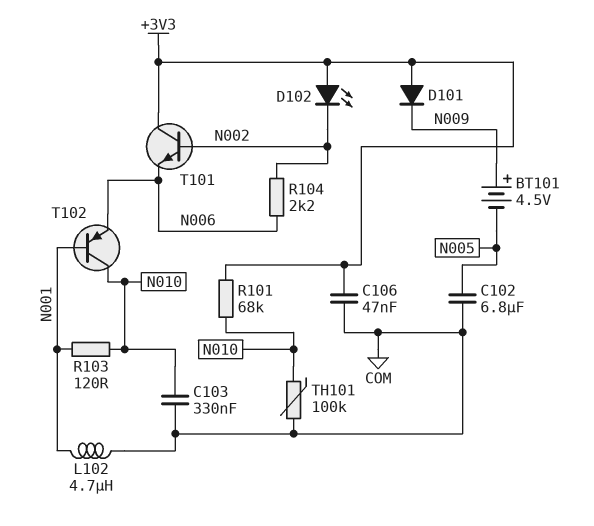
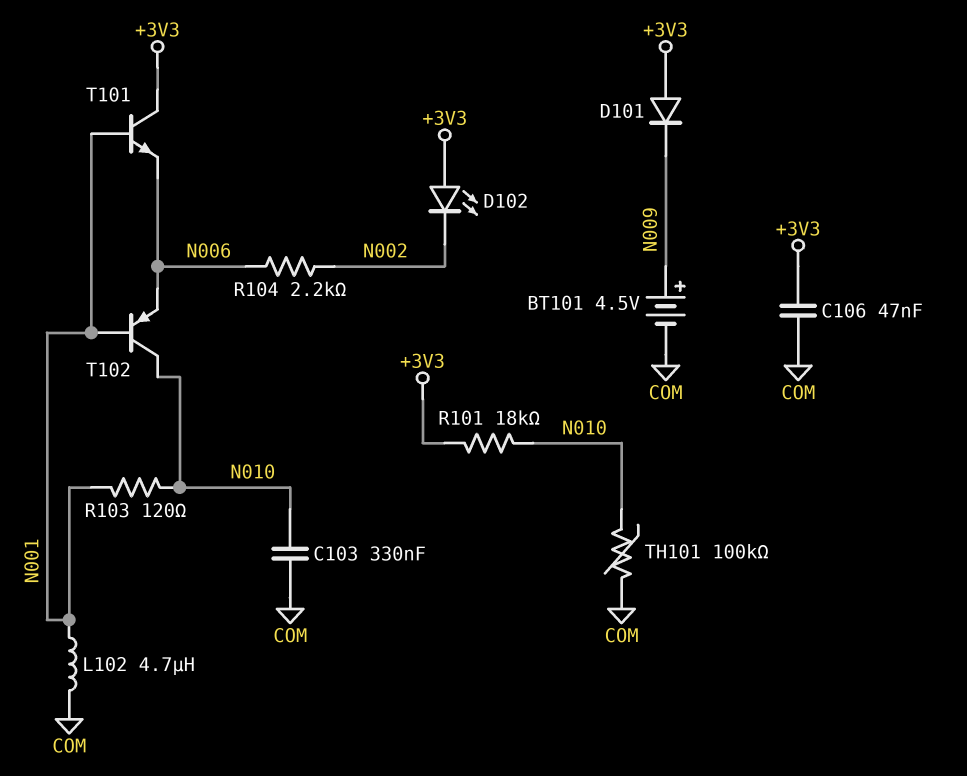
BT101: 4.5V (plus N009, minus N005) -> 4.5V (plus N009, minus COM)
C102: 6.8uF (COM, N005) -> none
R101: 68k (+3V3, N010) -> 18k (+3V3, N010)
T101: NPN (B N002, C +3V3, E N006) -> NPN (B N001, C +3V3, E N006)

